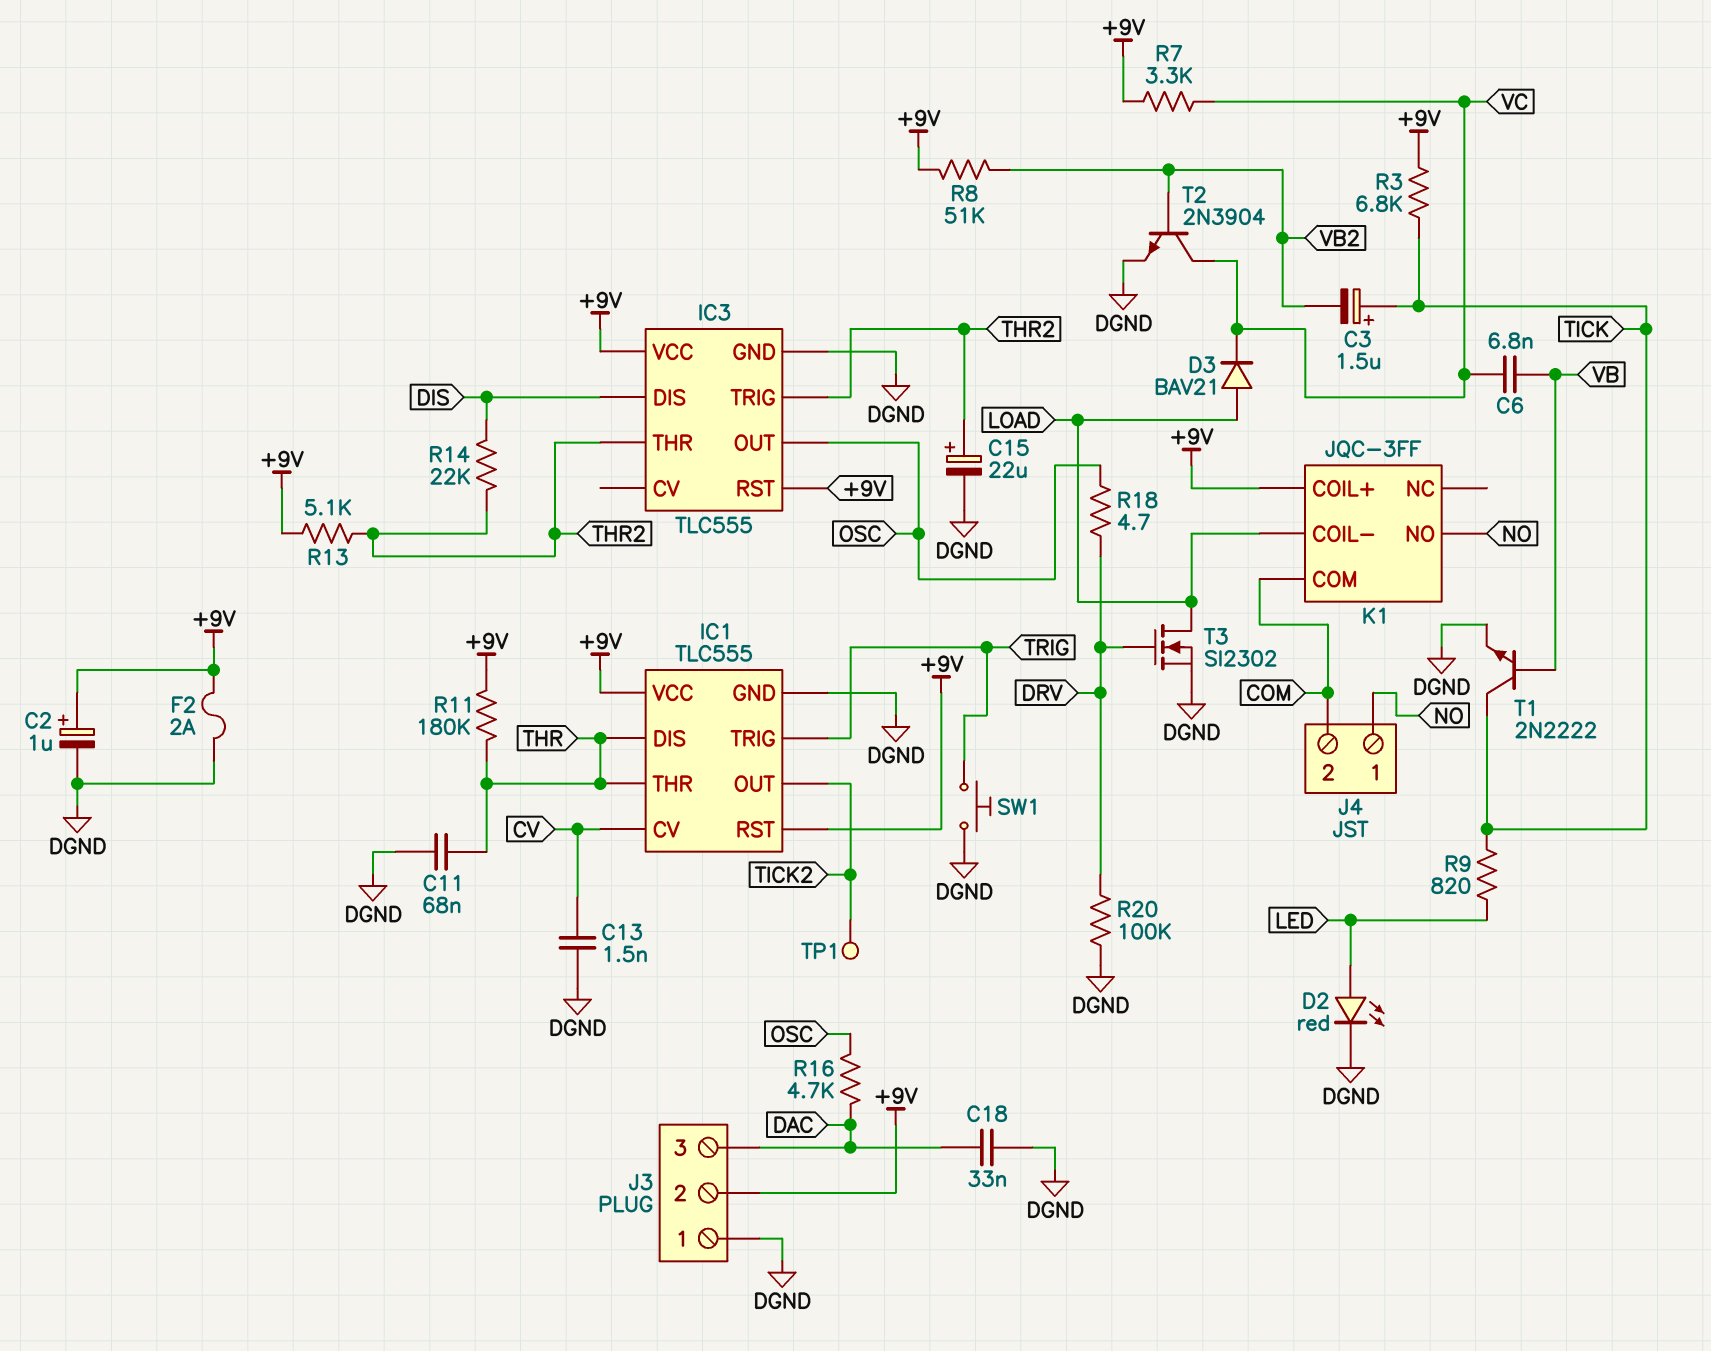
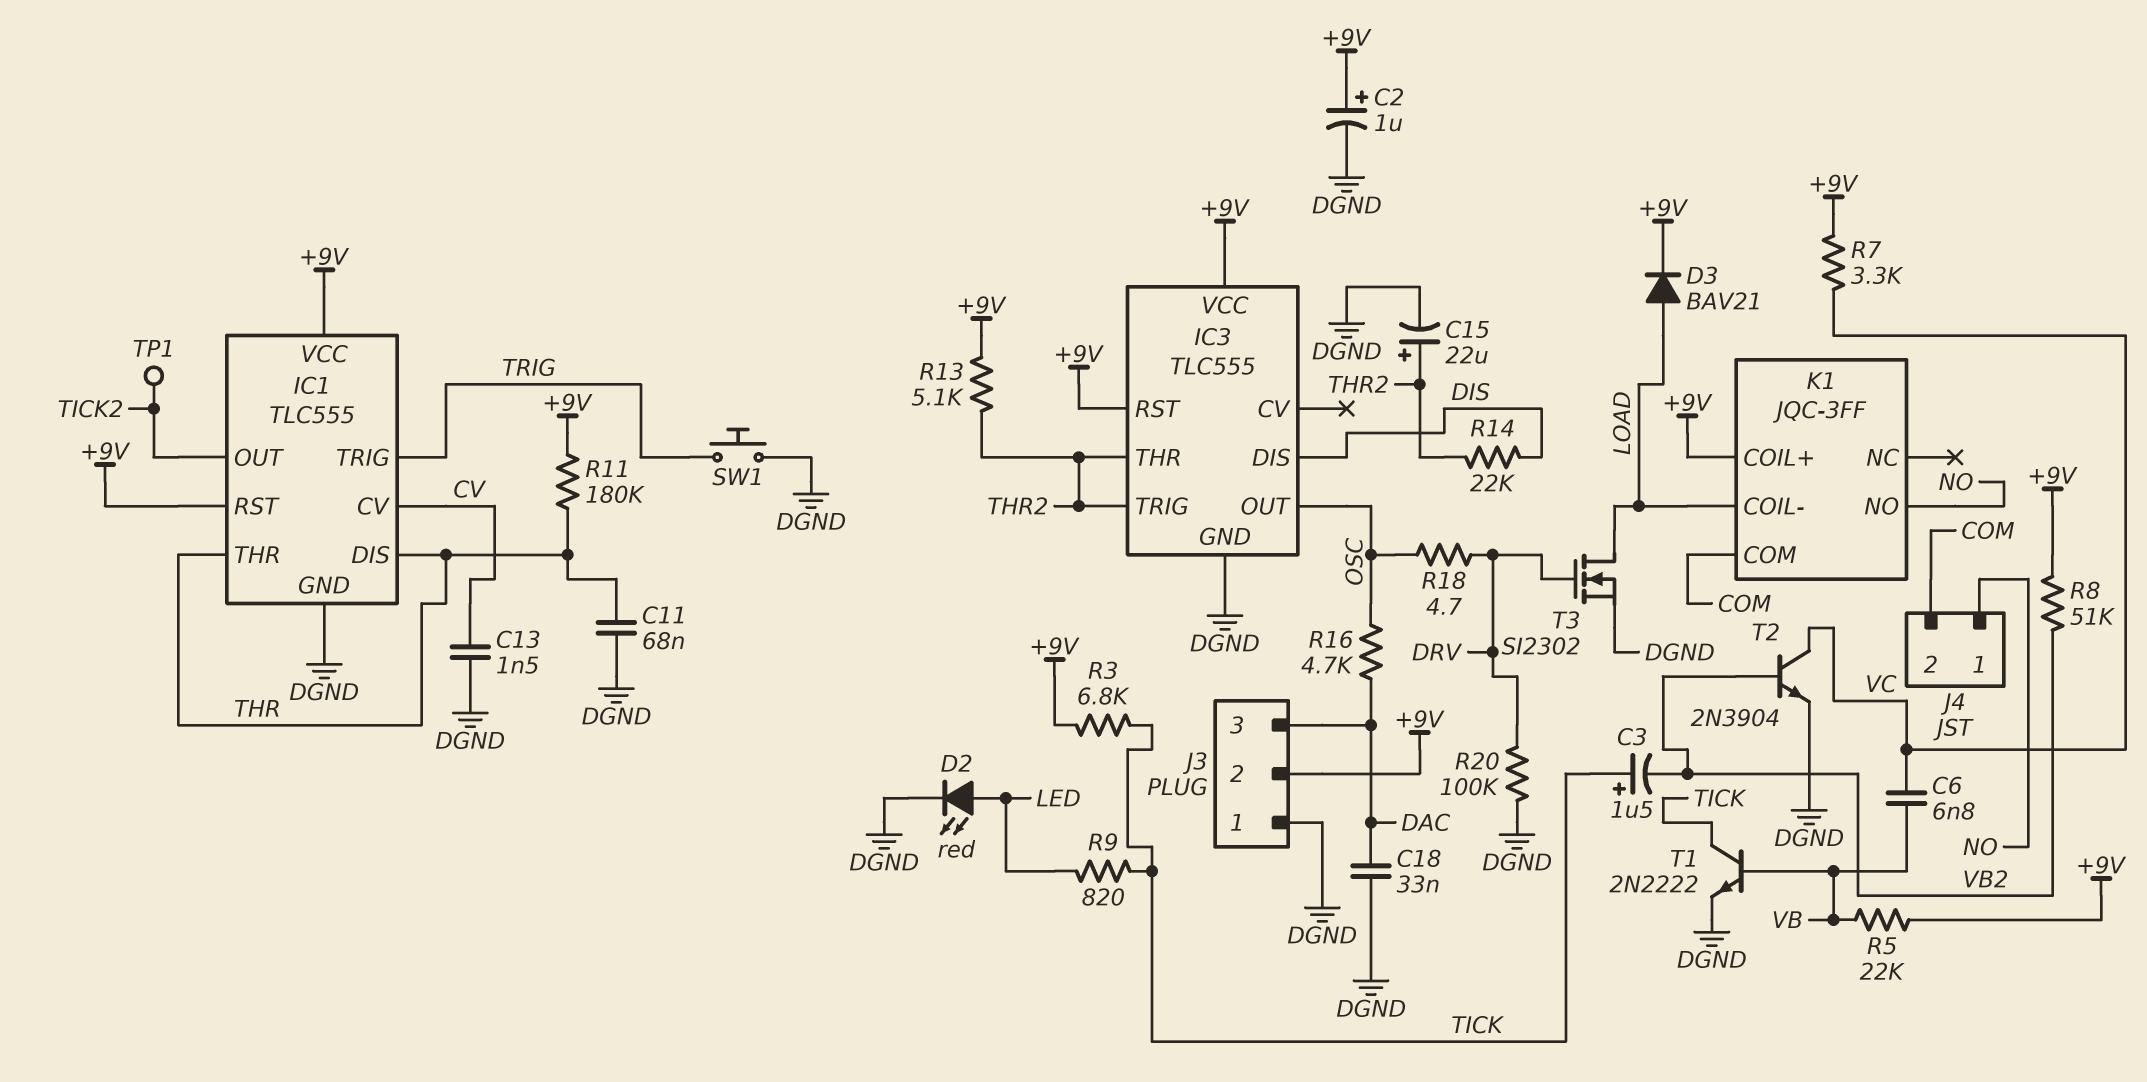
D3: diode BAV21 (A LOAD, K VC) -> diode BAV21 (A LOAD, K +9V)
F2: 2A (+9V, DGND) -> none
R5: none -> 22k (+9V, VB)

